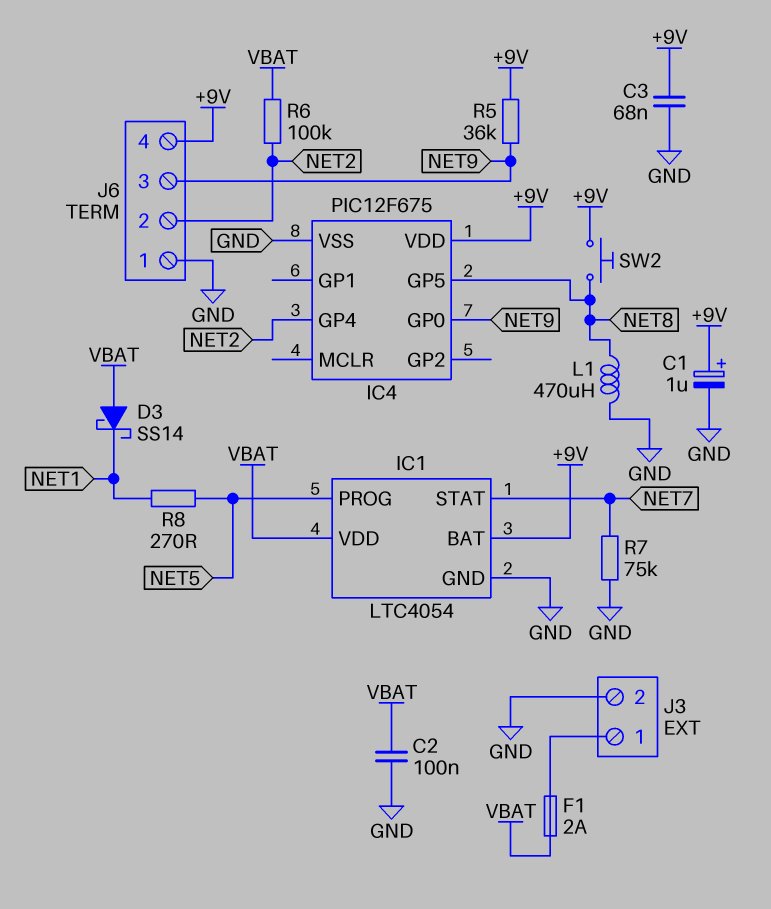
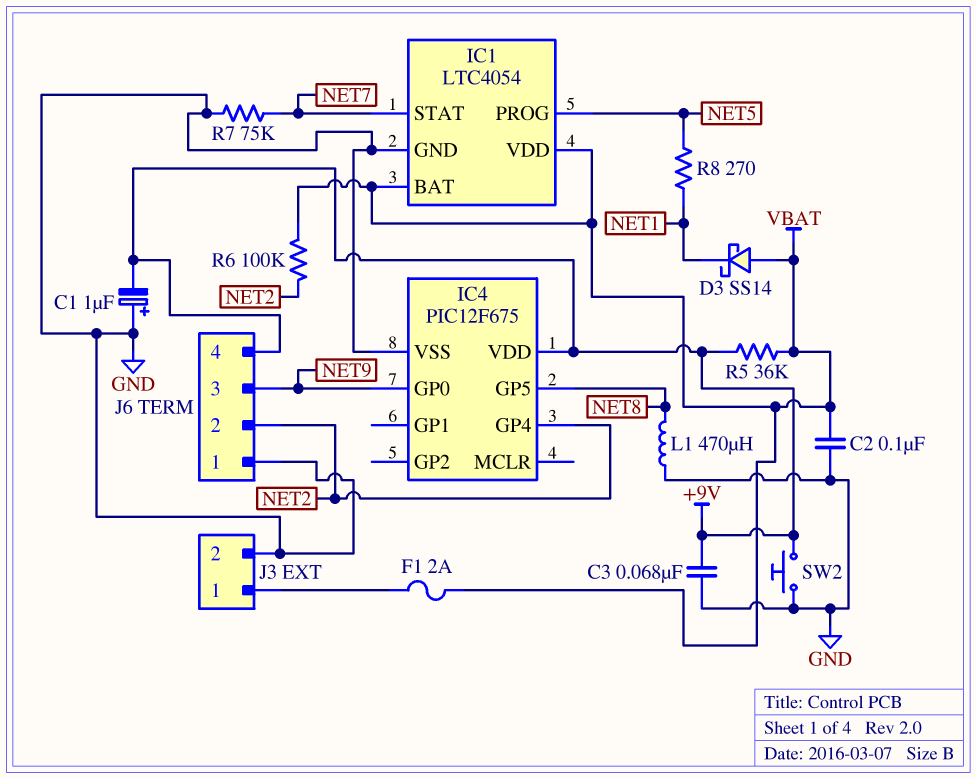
C1: 1uF (plus +9V, minus GND) -> 1uF (plus GND, minus +9V)
IC1 pin BAT: +9V -> VBAT
R5: 36k (+9V, NET9) -> 36k (+9V, VBAT)
SW2: button (+9V, NET8) -> button (+9V, GND)

